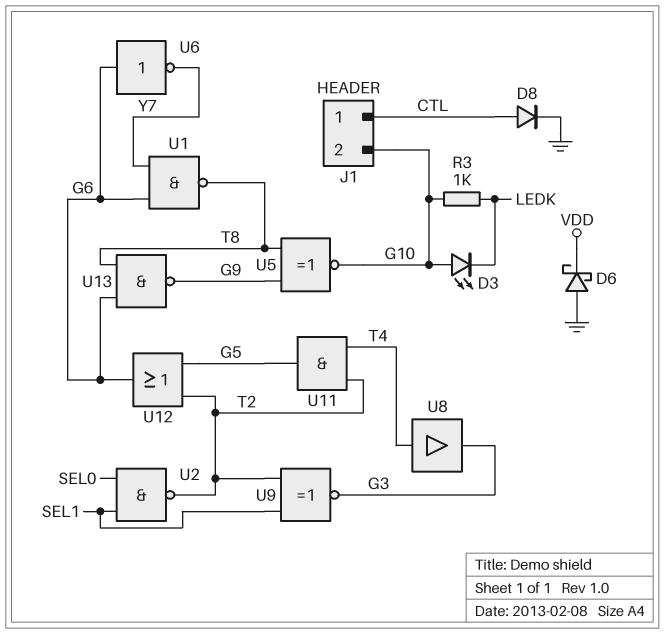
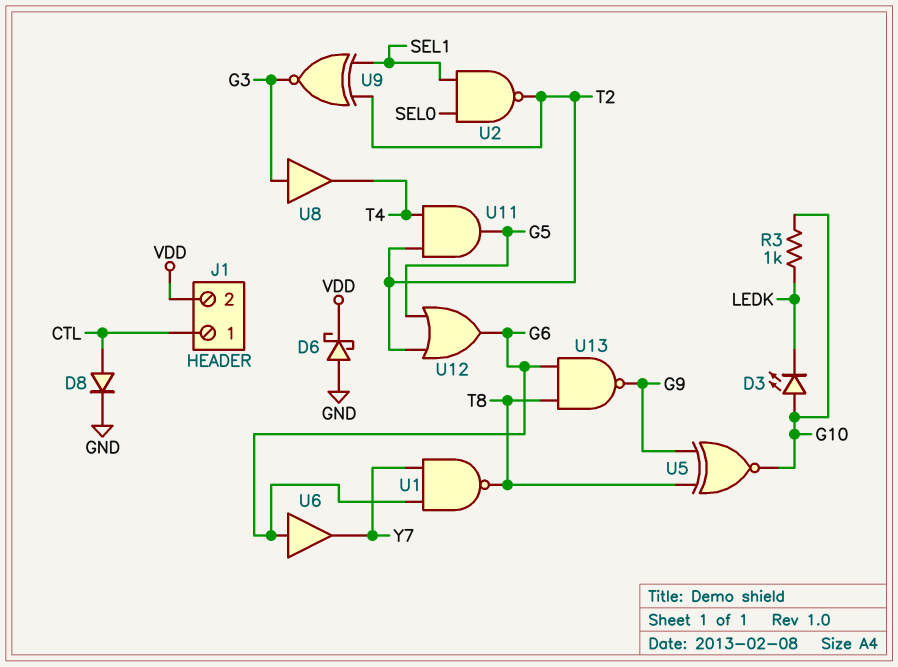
J1 pin 2: G10 -> VDD
U6: NOT (in G6, out Y7) -> buffer (in G6, out Y7)
U8: buffer (in T4, out G3) -> buffer (in G3, out T4)

